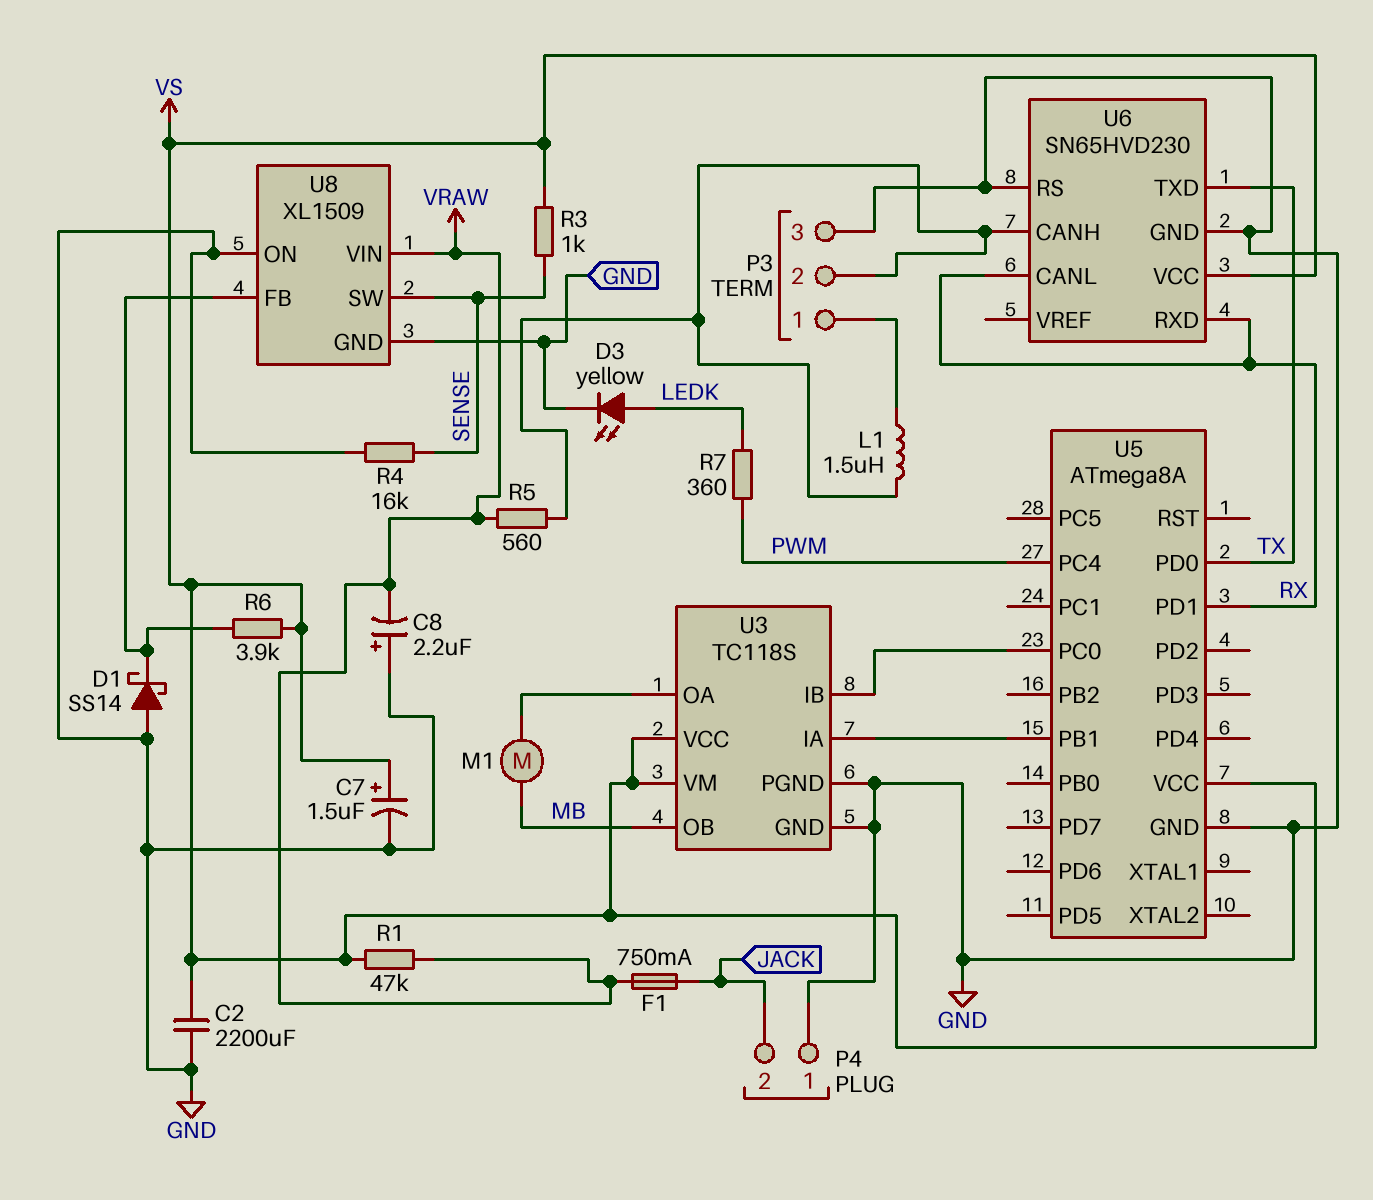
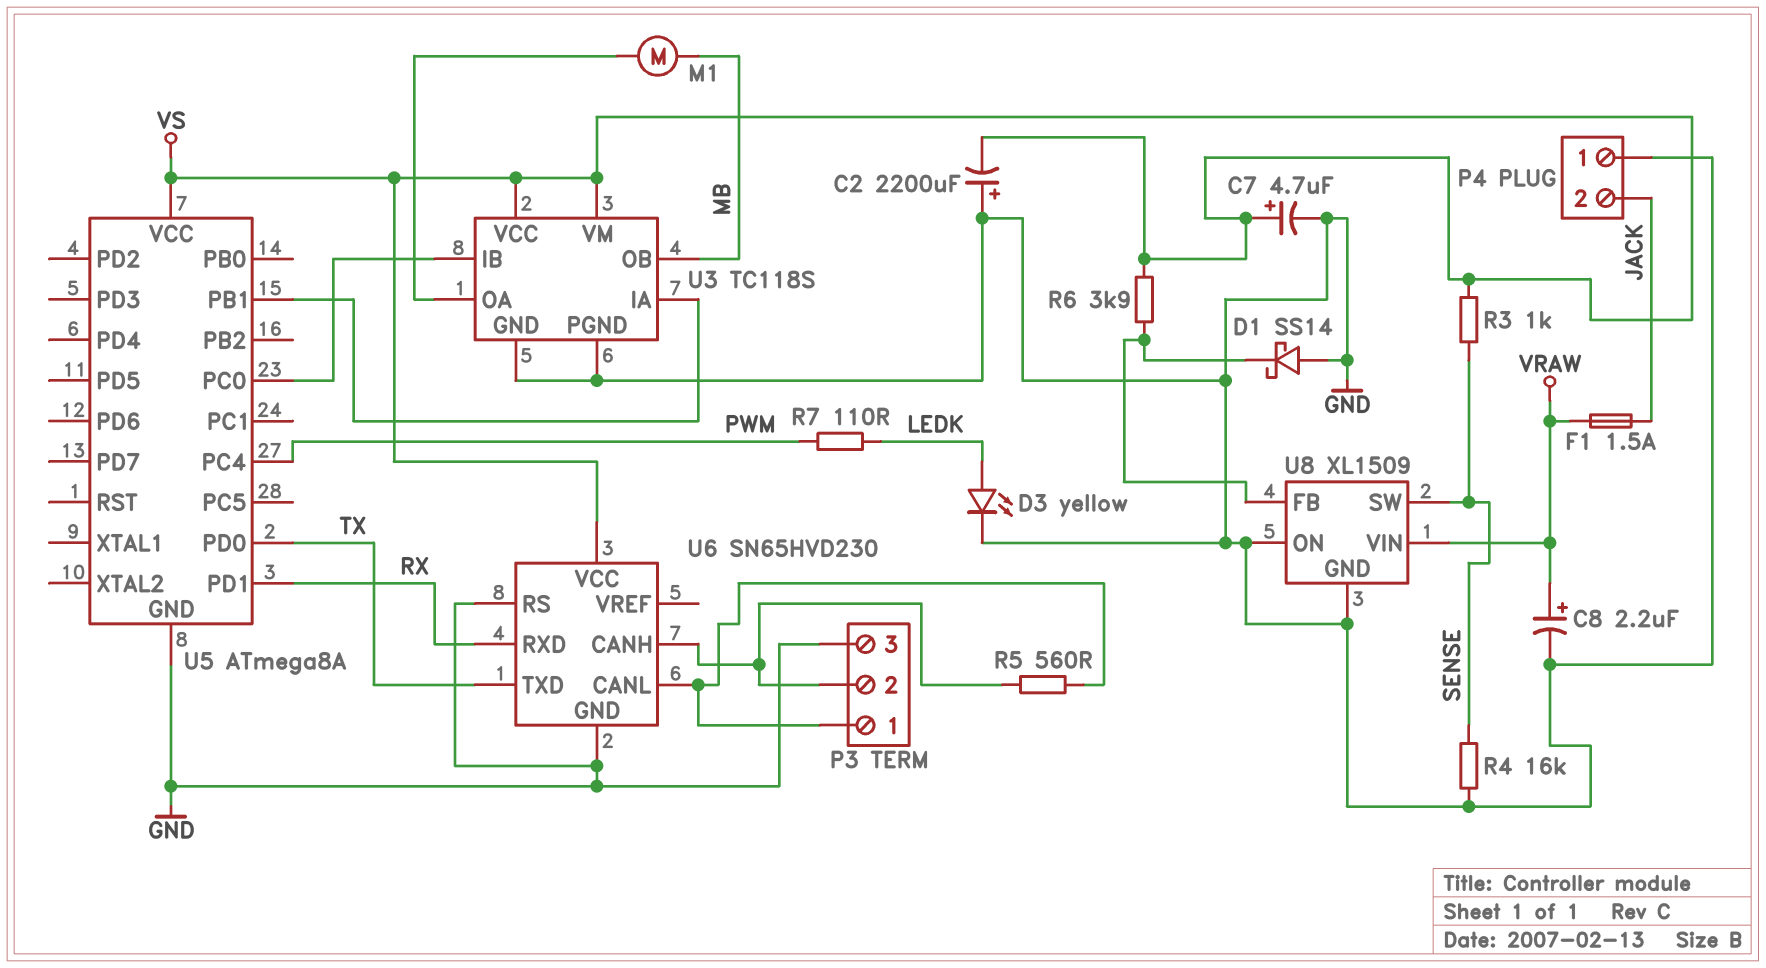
C2: 2200uF (GND, VS) -> 2200uF (plus GND, minus VS)
C7: 1.5uF (plus VS, minus GND) -> 4.7uF (plus VS, minus GND)
C8: 2.2uF (plus GND, minus VRAW) -> 2.2uF (plus VRAW, minus GND)
F1: 750mA (JACK, VRAW) -> 1.5A (JACK, VRAW)
L1: 1.5uH (P3/1, P3/2) -> none
R1: 47k (VRAW, VS) -> none
R5: 560 (P3/2, VRAW) -> 560 (P3/1, P3/2)
R7: 360 (LEDK, PWM) -> 110 (LEDK, PWM)
U6 pin CANL: RX -> P3/1

